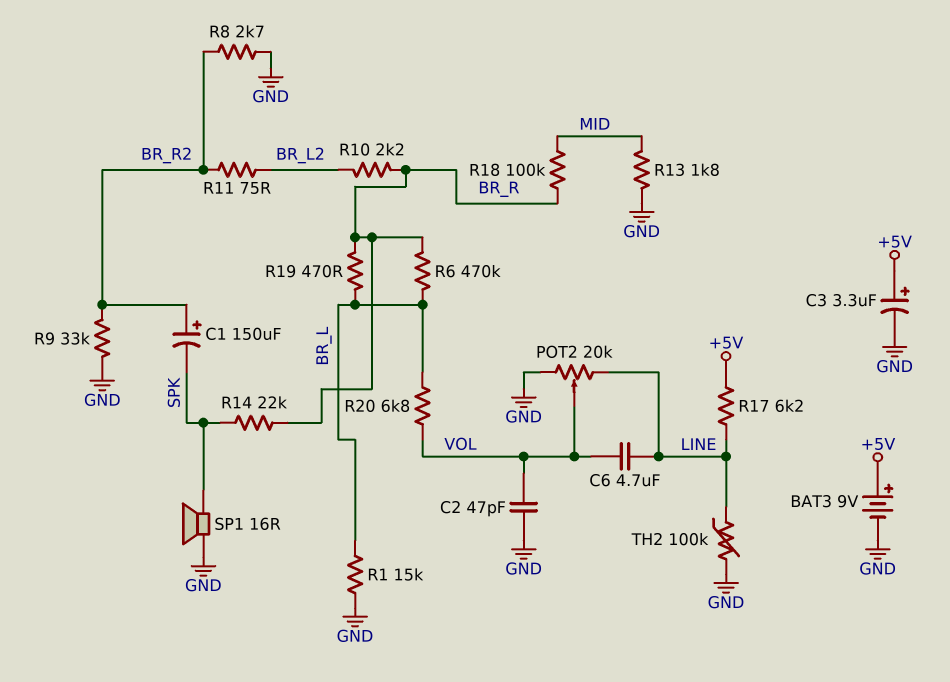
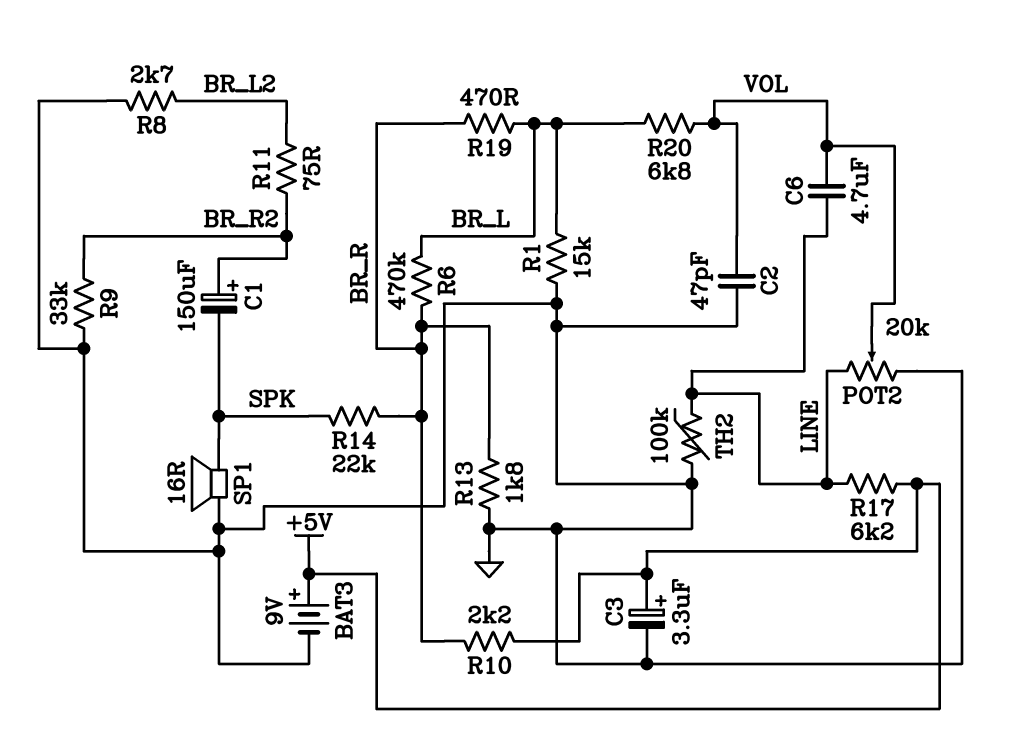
R8: 2.7k (BR_R2, GND) -> 2.7k (BR_L2, GND)
R10: 2.2k (BR_L2, BR_R) -> 2.2k (+5V, BR_R)
R13: 1.8k (GND, MID) -> 1.8k (BR_R, GND)
R18: 100k (BR_R, MID) -> none

